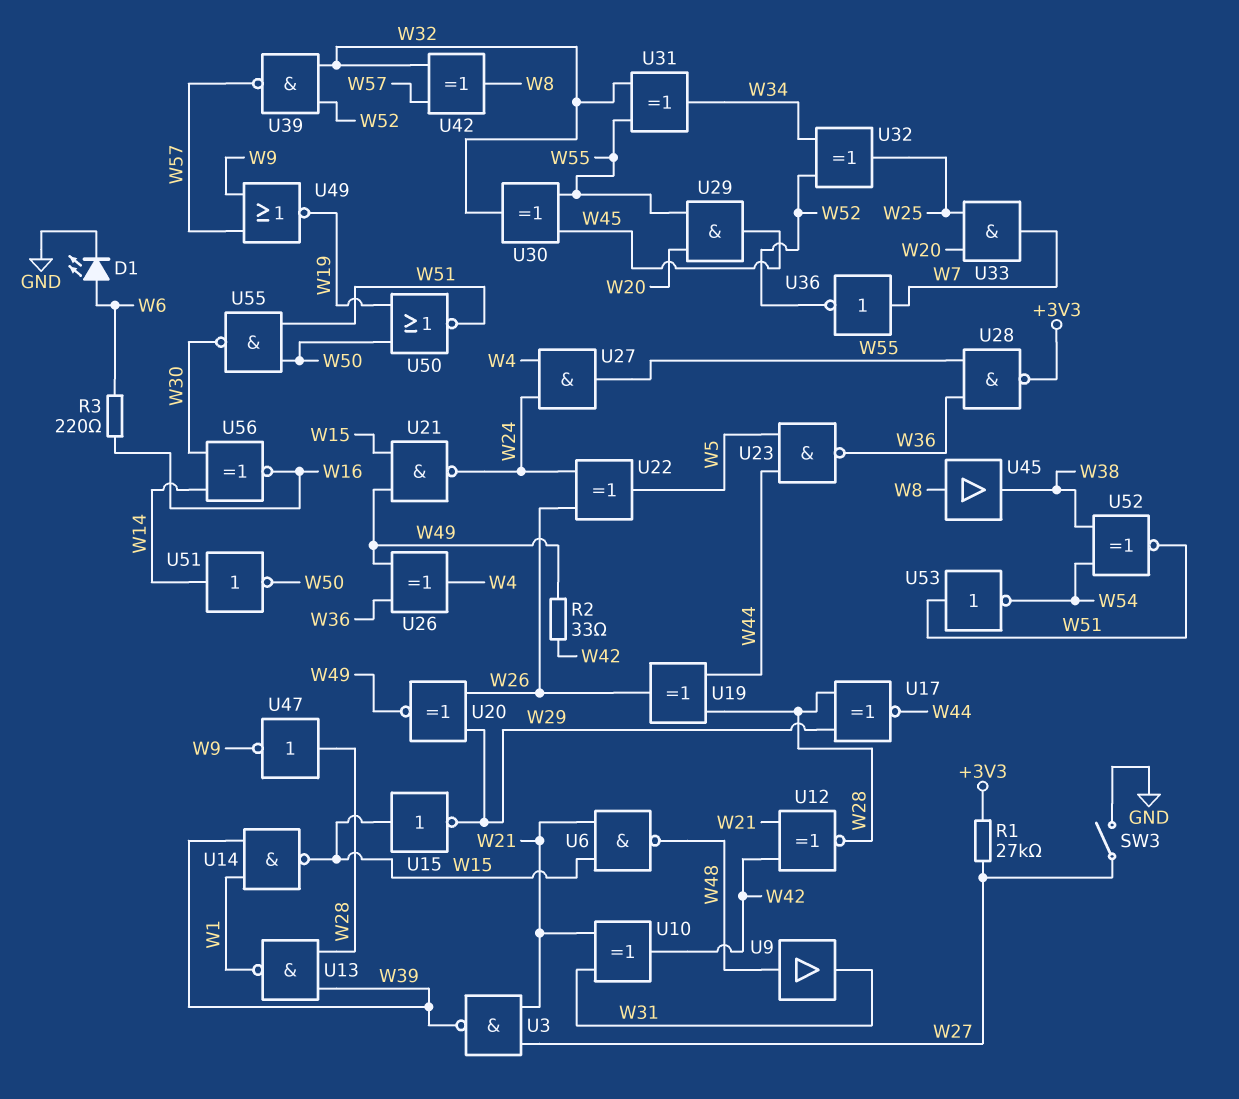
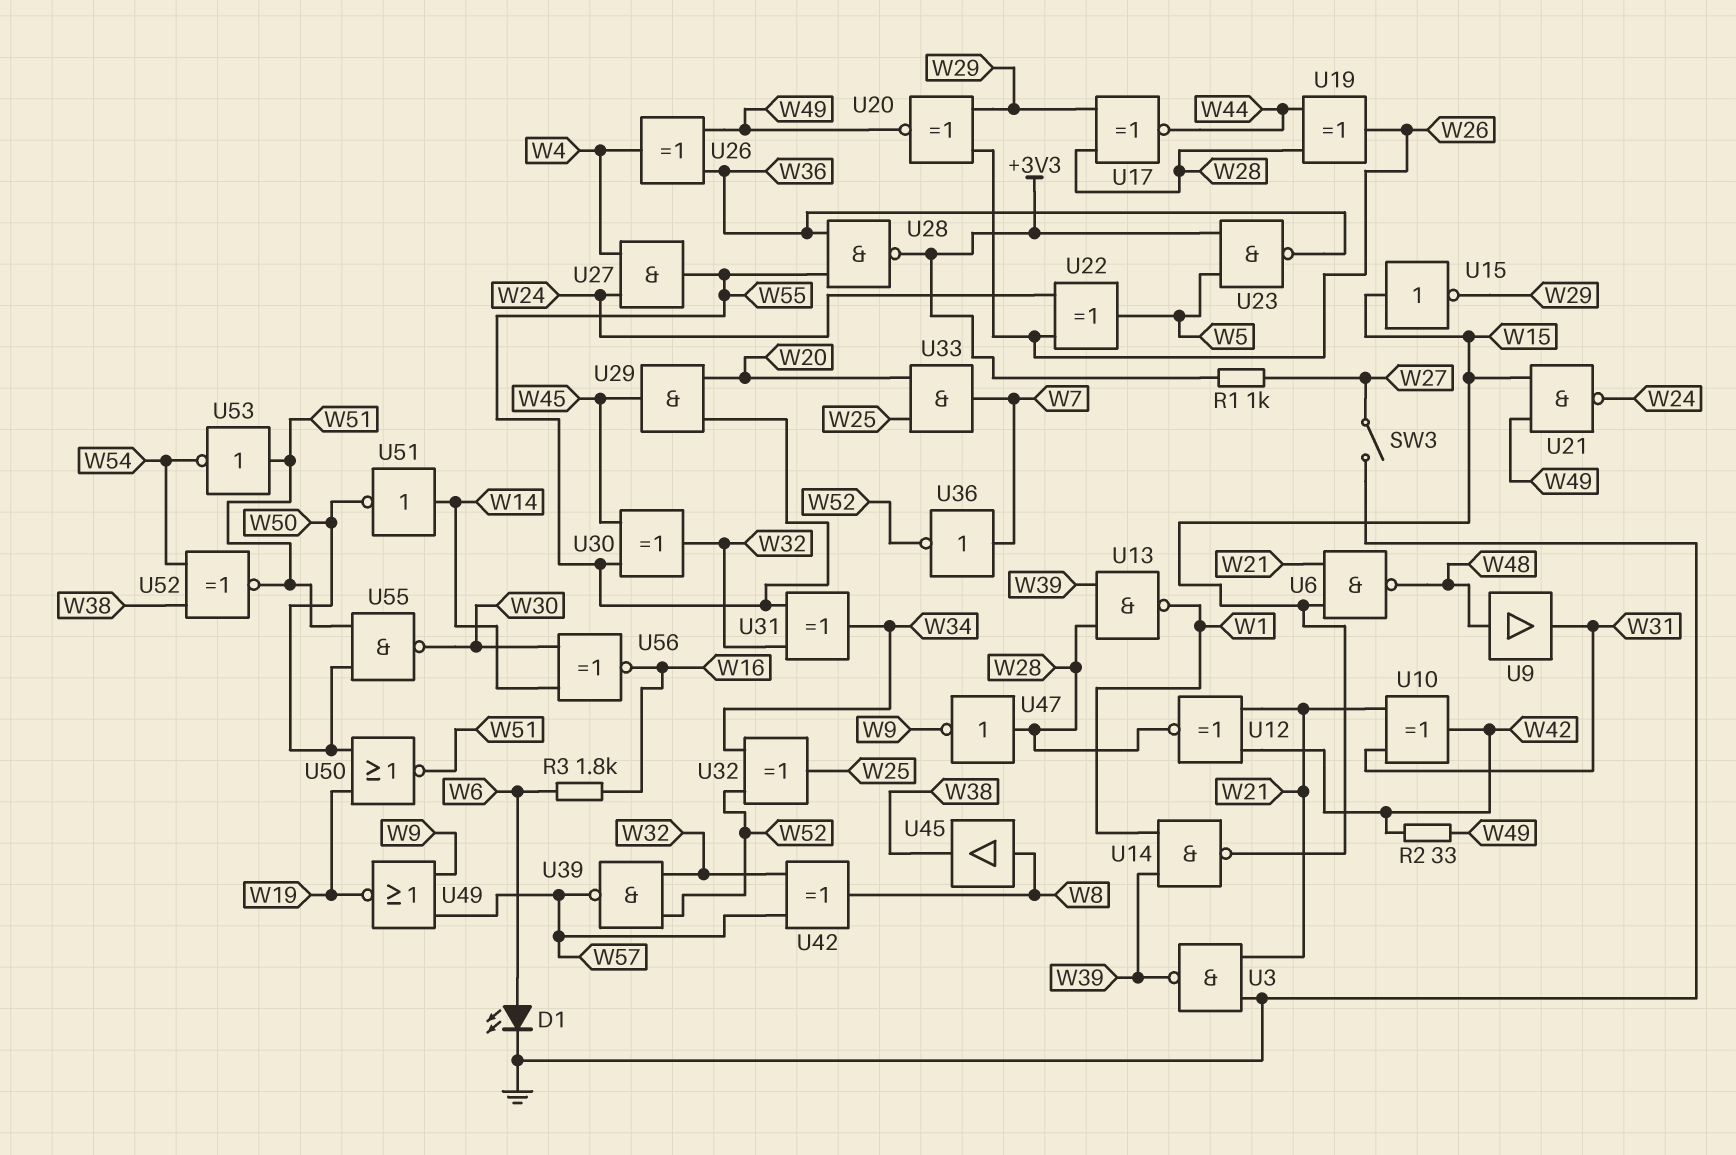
R1: 27k (+3V3, W27) -> 1k (+3V3, W27)
R3: 220 (W6, W16) -> 1.8k (W6, W16)
U3: NAND (in W21, in W27, out W39) -> NAND (in GND, in W21, out W39)
U23: NAND (in W5, in W44, out W36) -> NAND (in +3V3, in W5, out W36)

